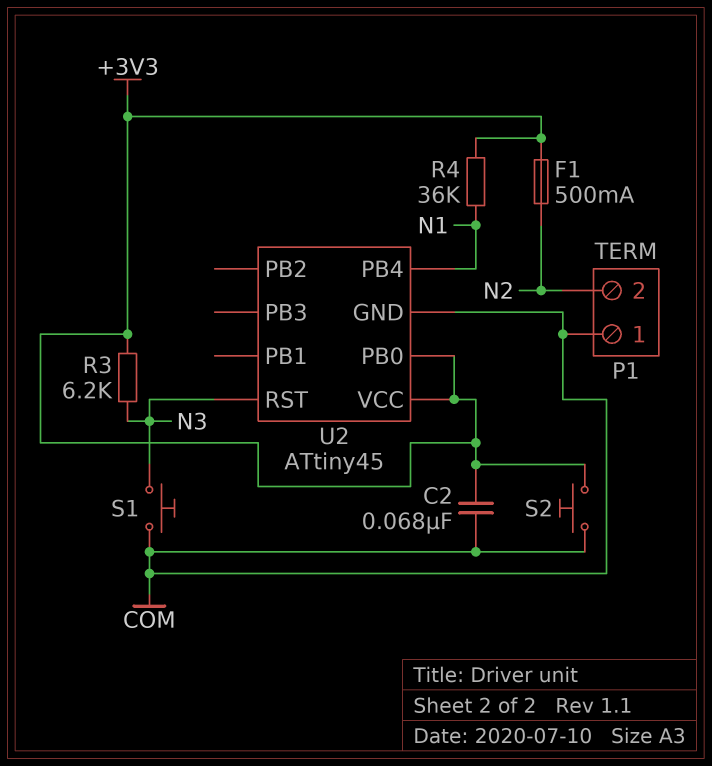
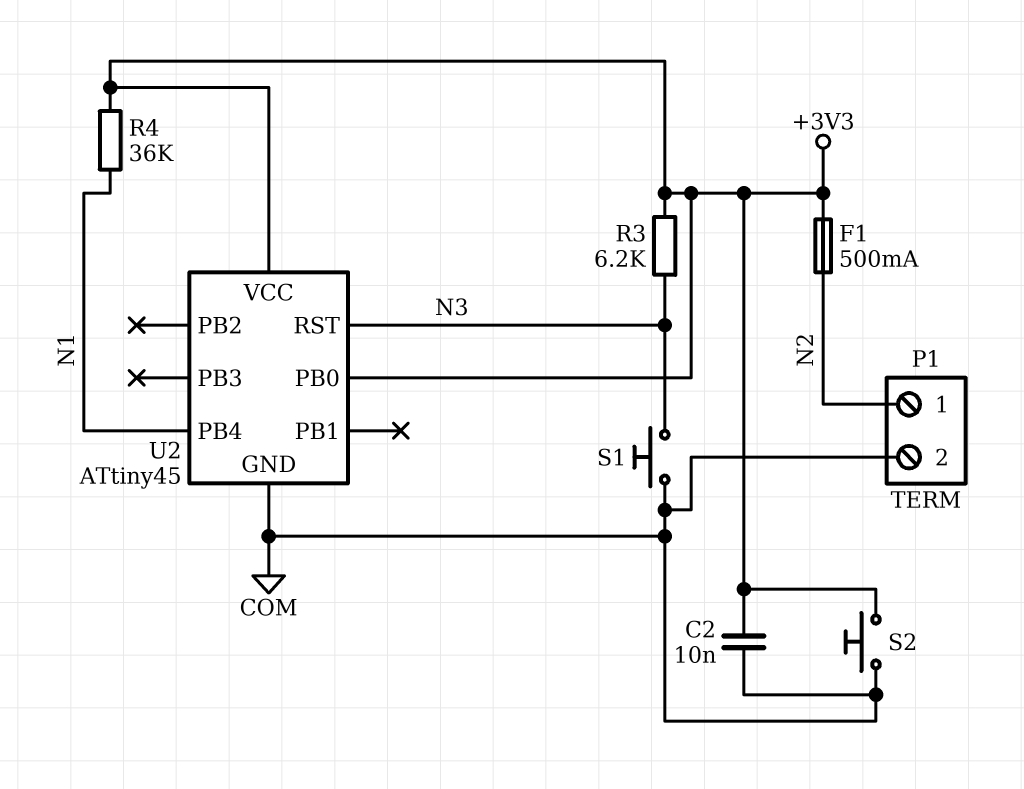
C2: 68nF (+3V3, COM) -> 10nF (+3V3, COM)
P1 pin 1: COM -> N2
P1 pin 2: N2 -> COM

